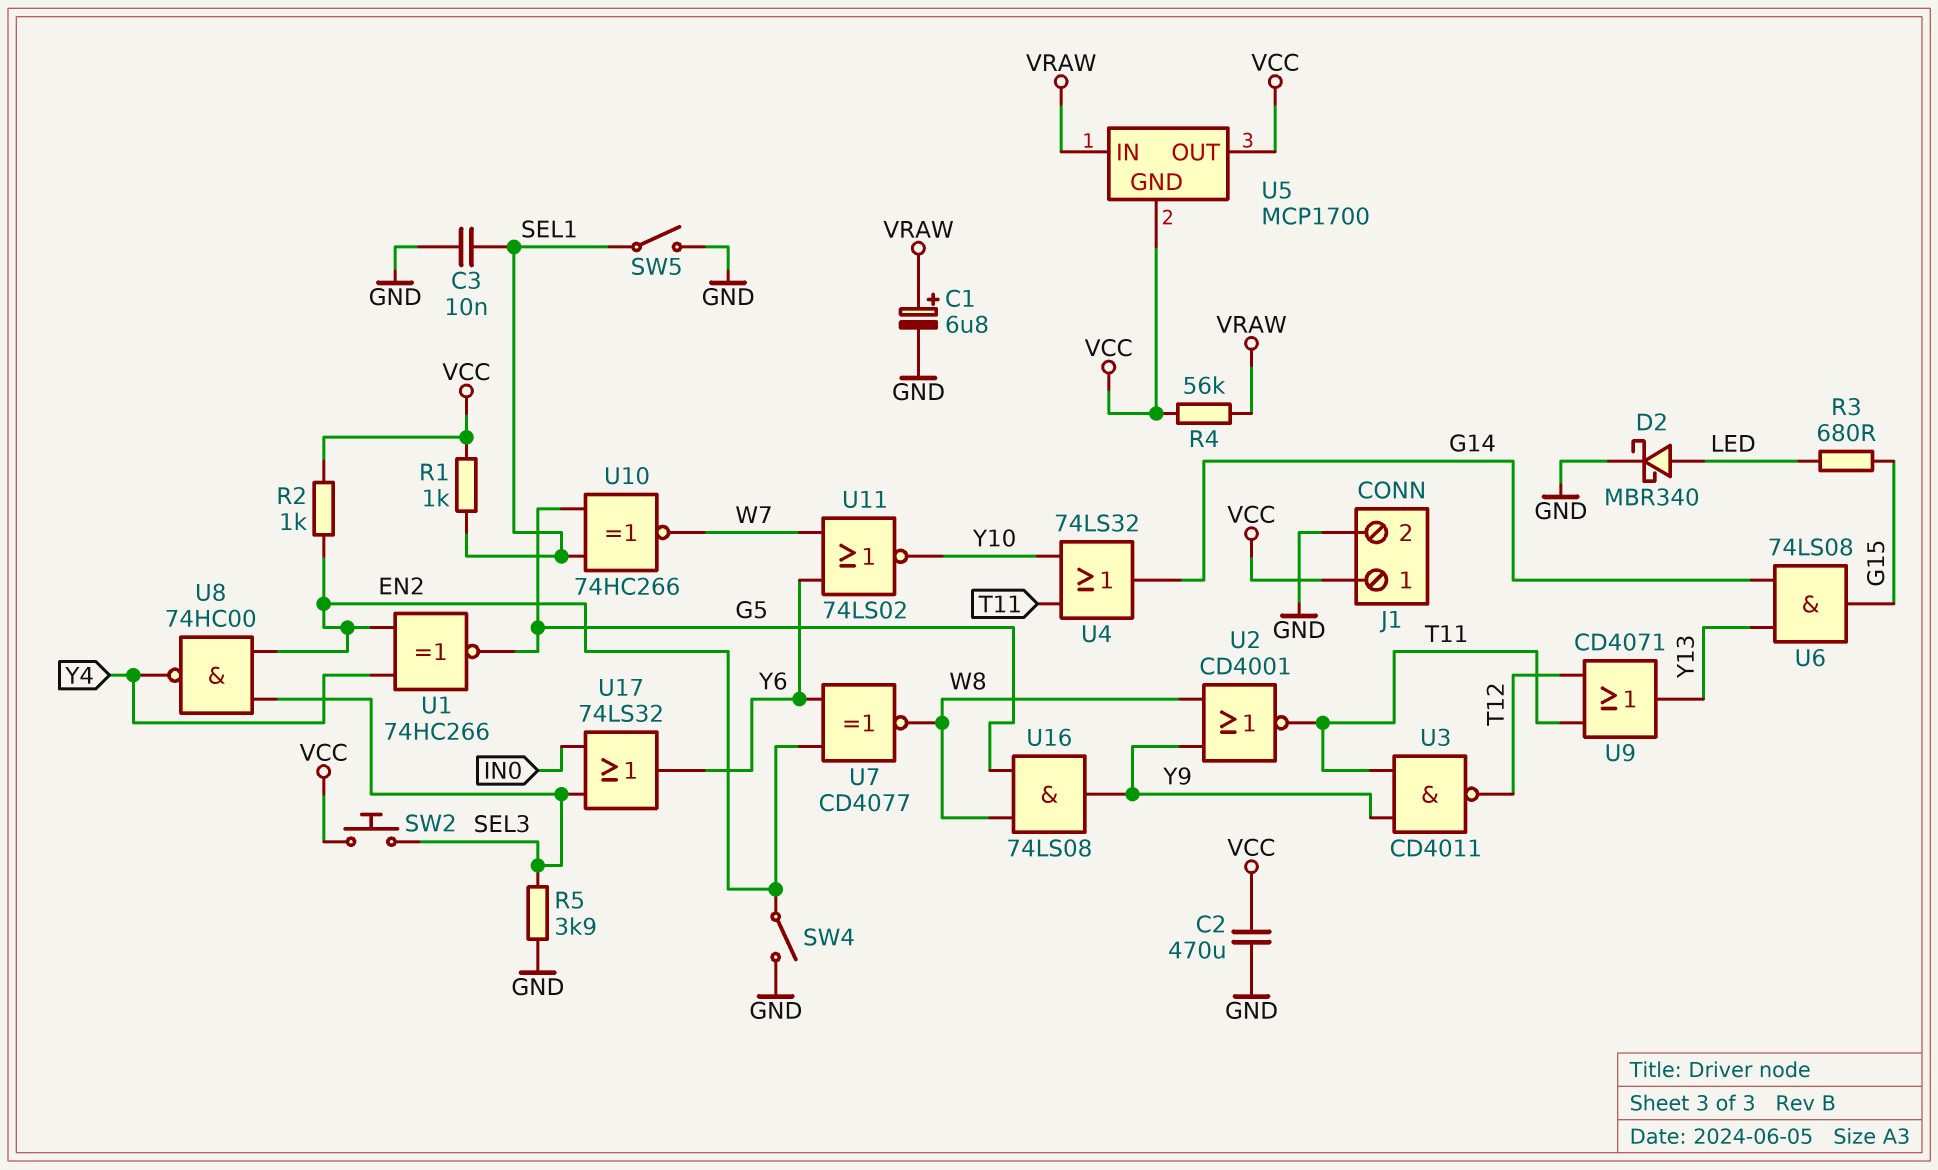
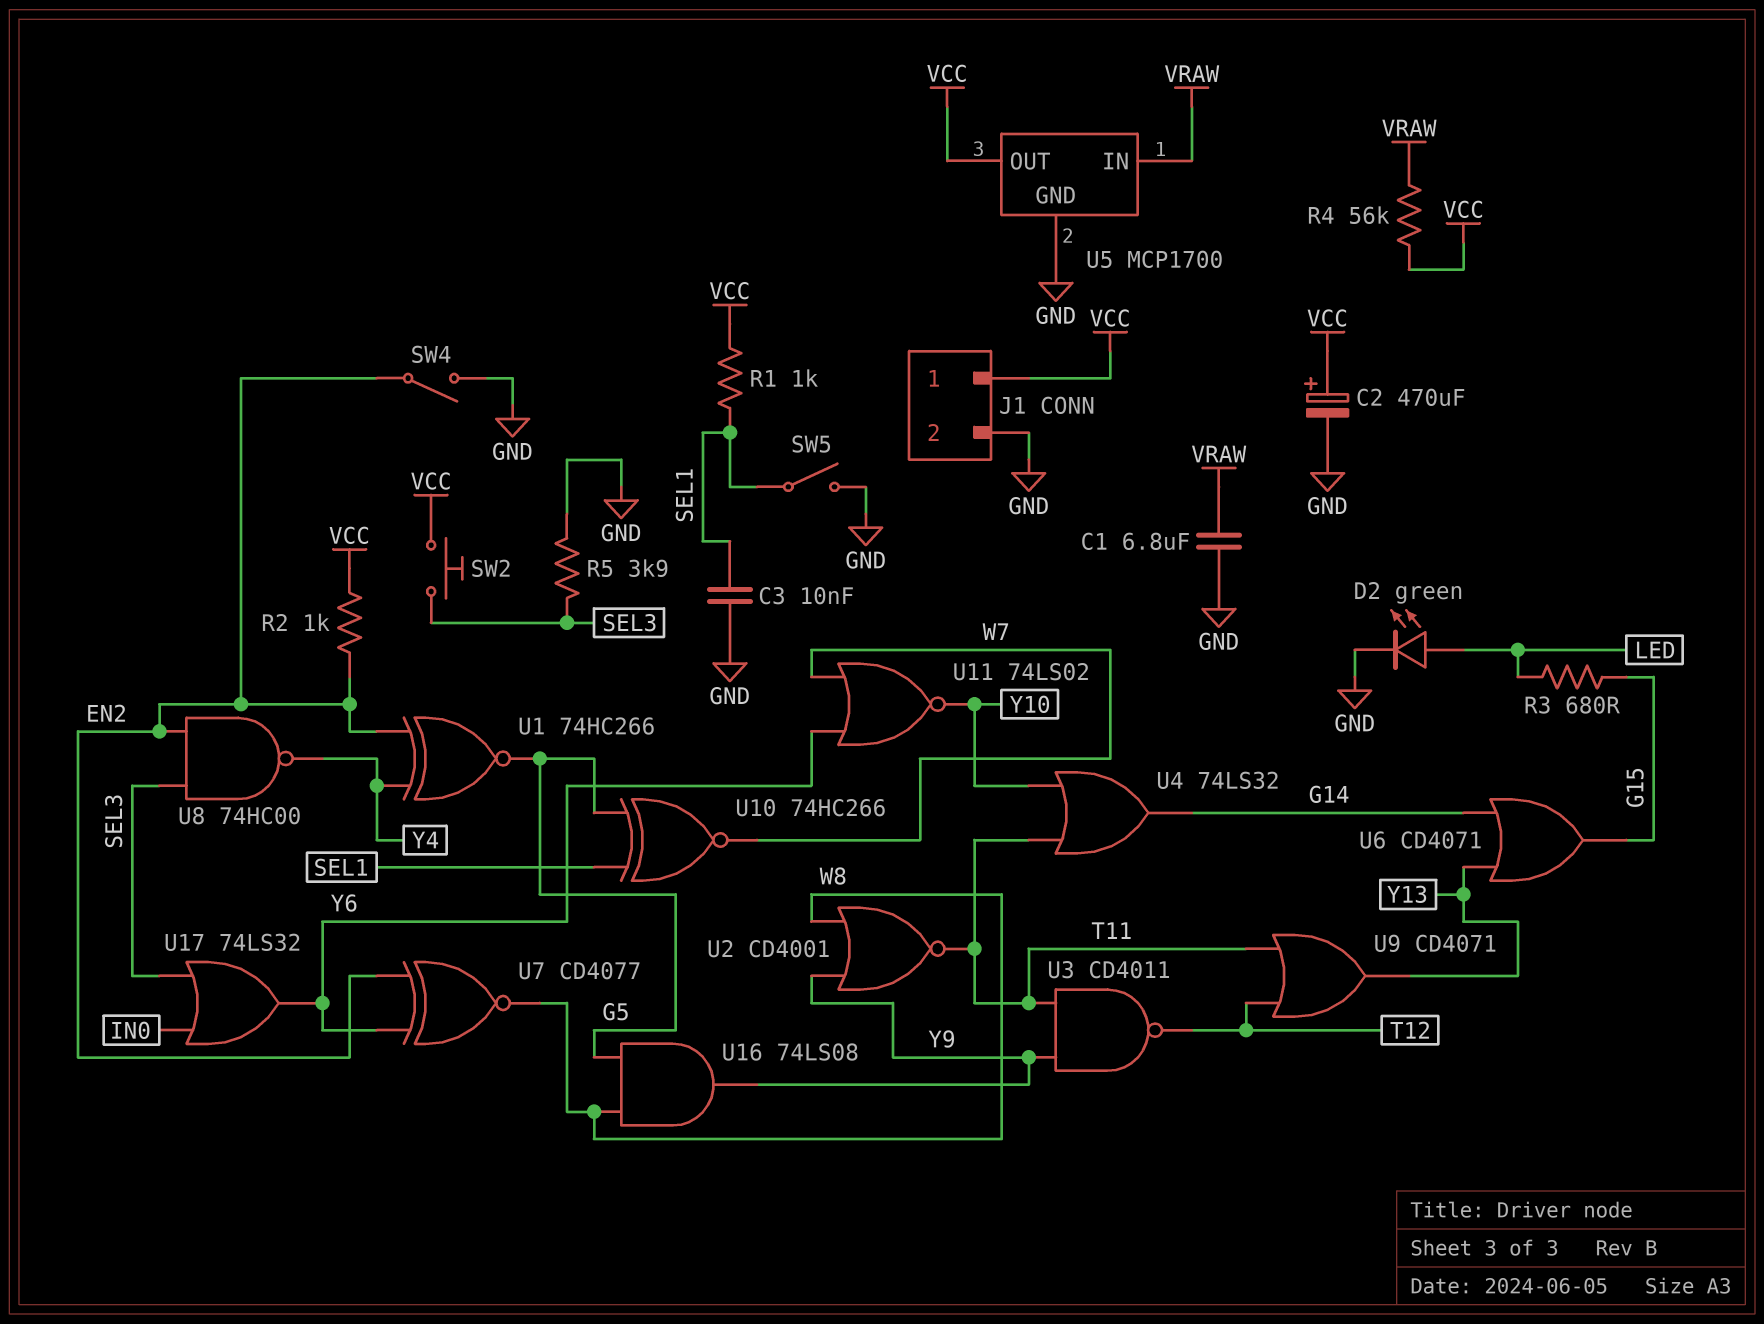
C1: 6.8uF (plus VRAW, minus GND) -> 6.8uF (GND, VRAW)
C2: 470uF (GND, VCC) -> 470uF (plus VCC, minus GND)
D2: schottky MBR340 (A LED, K GND) -> LED green (A LED, K GND)
U5 pin GND: VCC -> GND
U6: AND 74LS08 (in G14, in Y13, out G15) -> OR CD4071 (in G14, in Y13, out G15)

